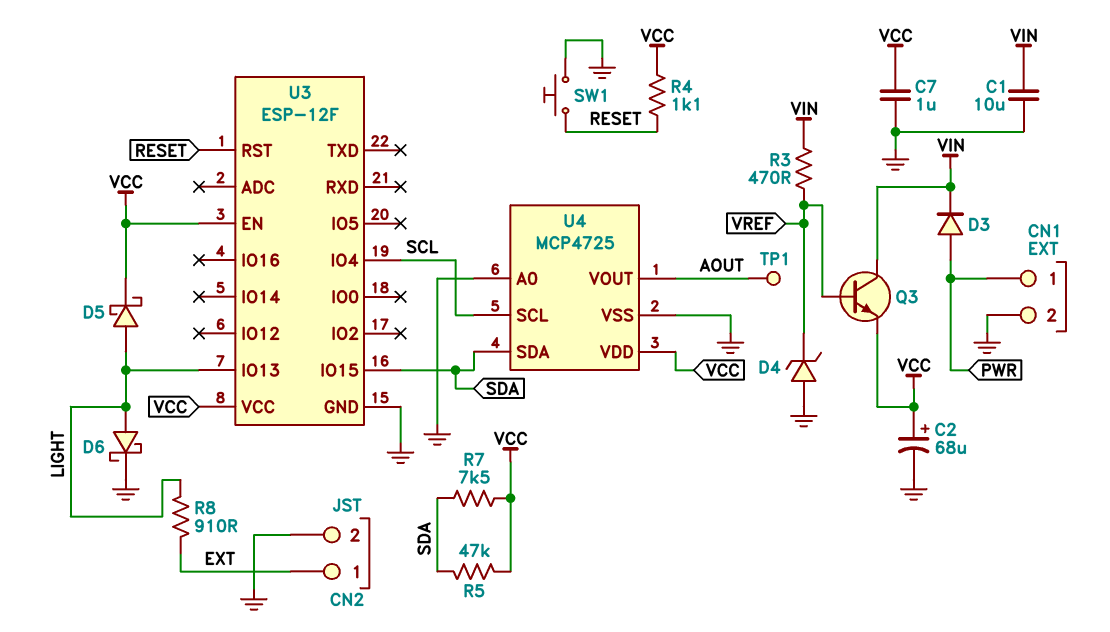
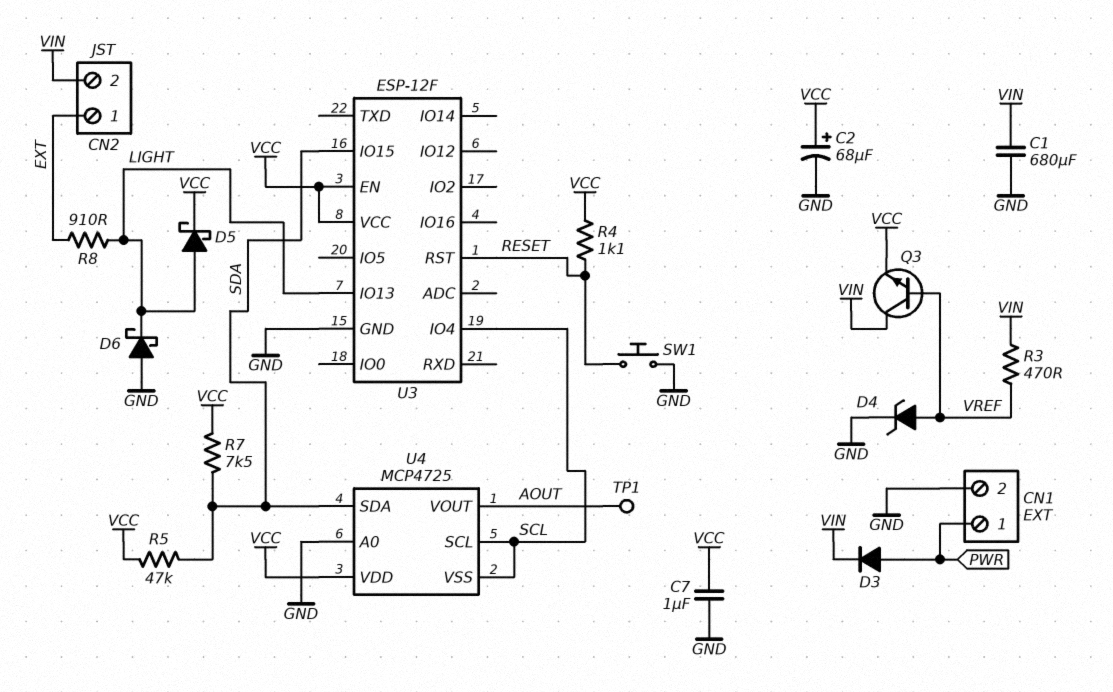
C1: 10uF (GND, VIN) -> 680uF (GND, VIN)
CN2 pin 2: GND -> VIN
D4: zener (A GND, K VREF) -> zener (A VREF, K GND)
D6: schottky (A LIGHT, K GND) -> schottky (A GND, K LIGHT)
U4 pin VSS: GND -> SCL

